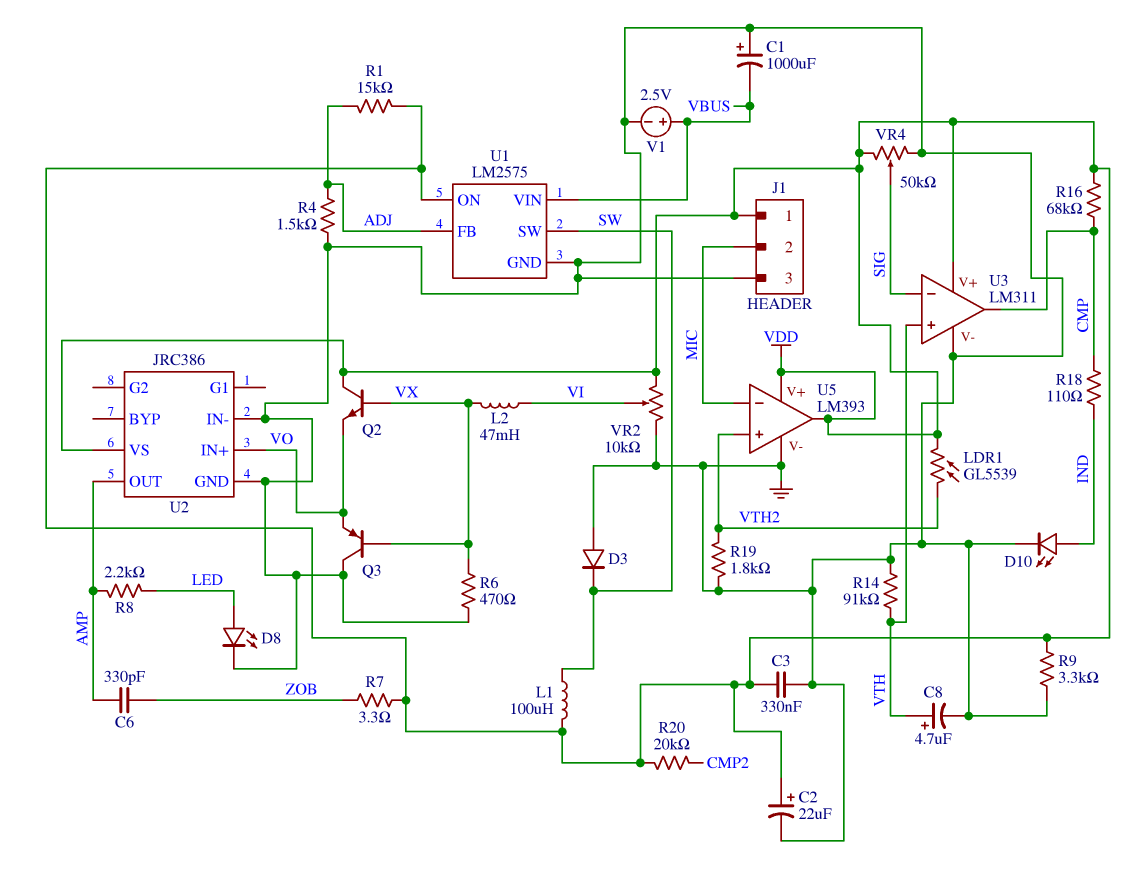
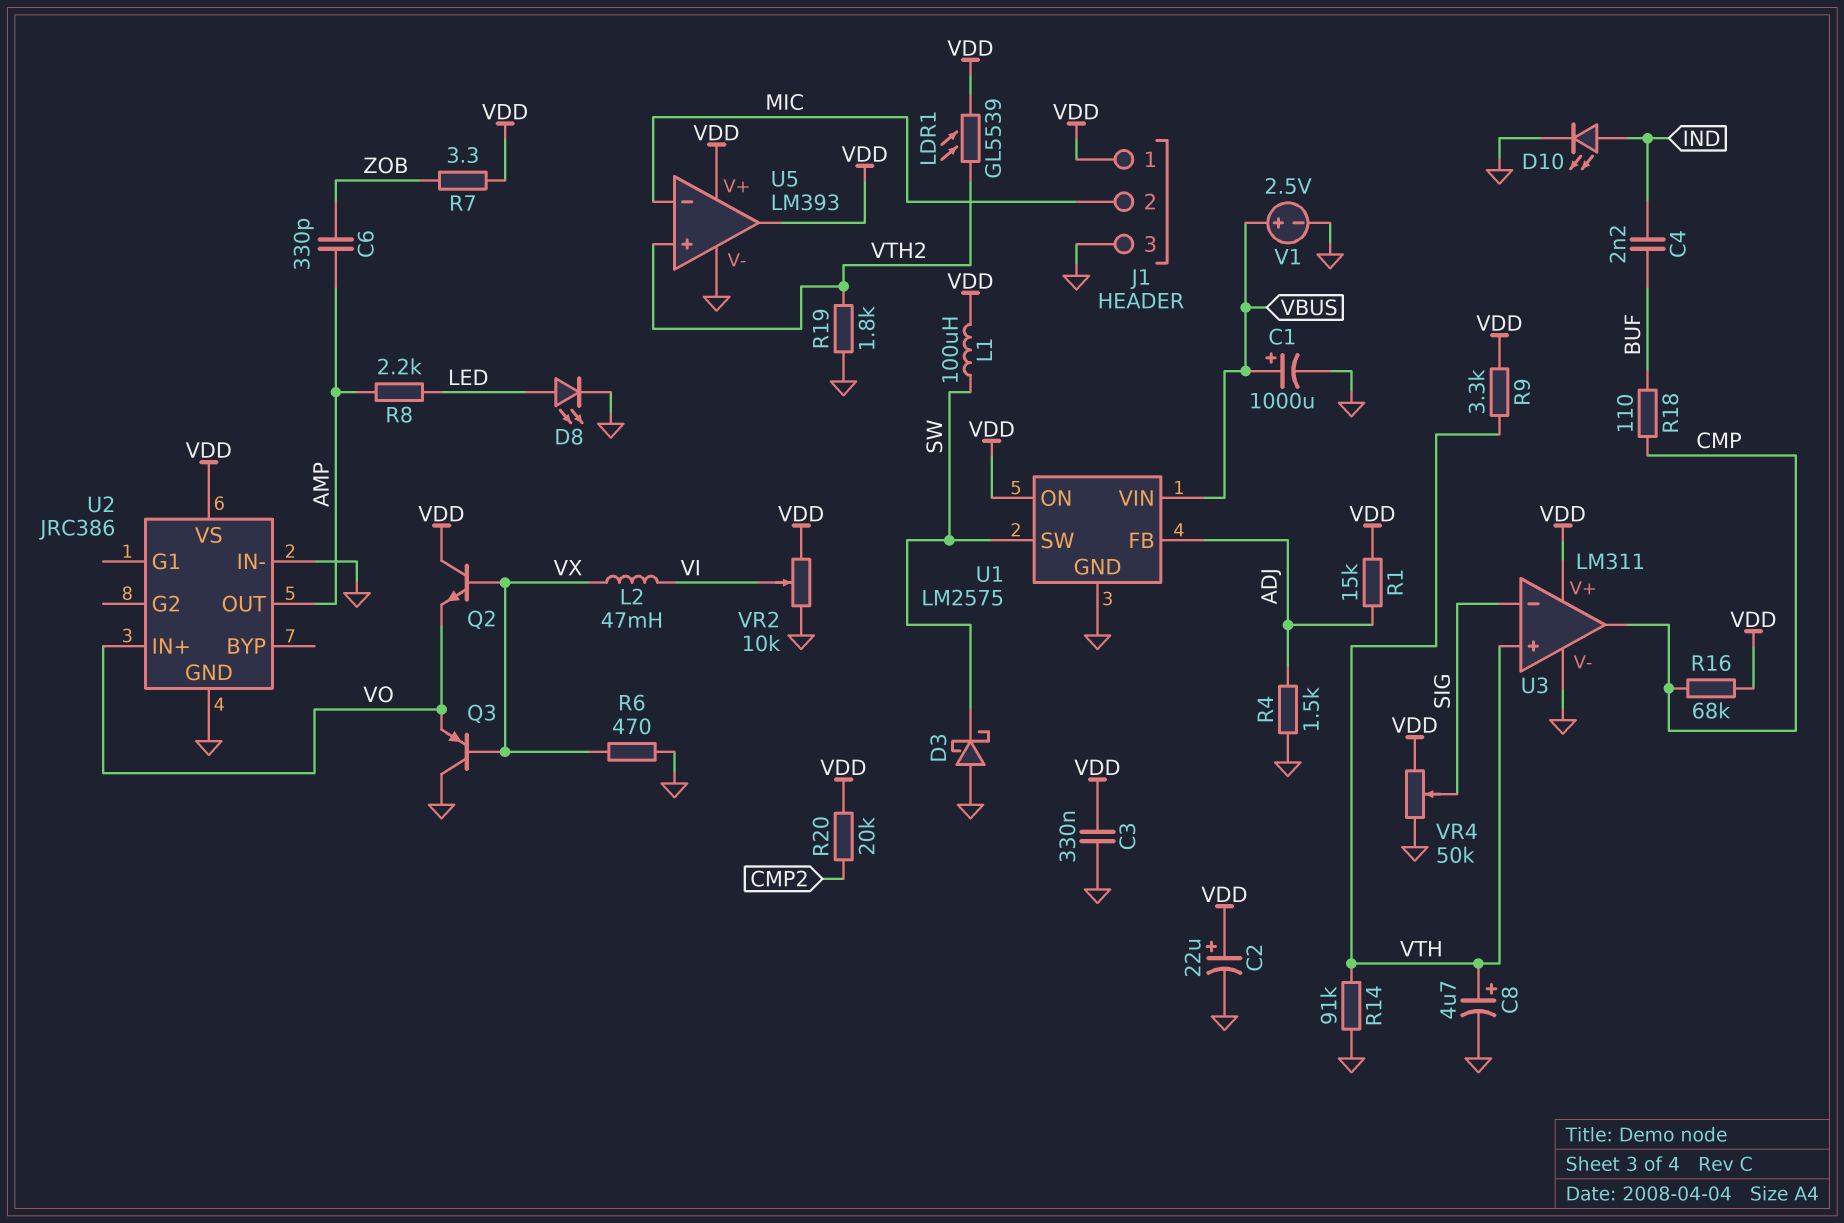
C1: 1000uF (plus GND, minus VBUS) -> 1000uF (plus VBUS, minus GND)
C4: none -> 2.2nF (BUF, IND)
D3: diode (A GND, K SW) -> schottky (A GND, K SW)
R9: 3.3k (GND, VDD) -> 3.3k (VDD, VTH)
R18: 110 (CMP, IND) -> 110 (BUF, CMP)

